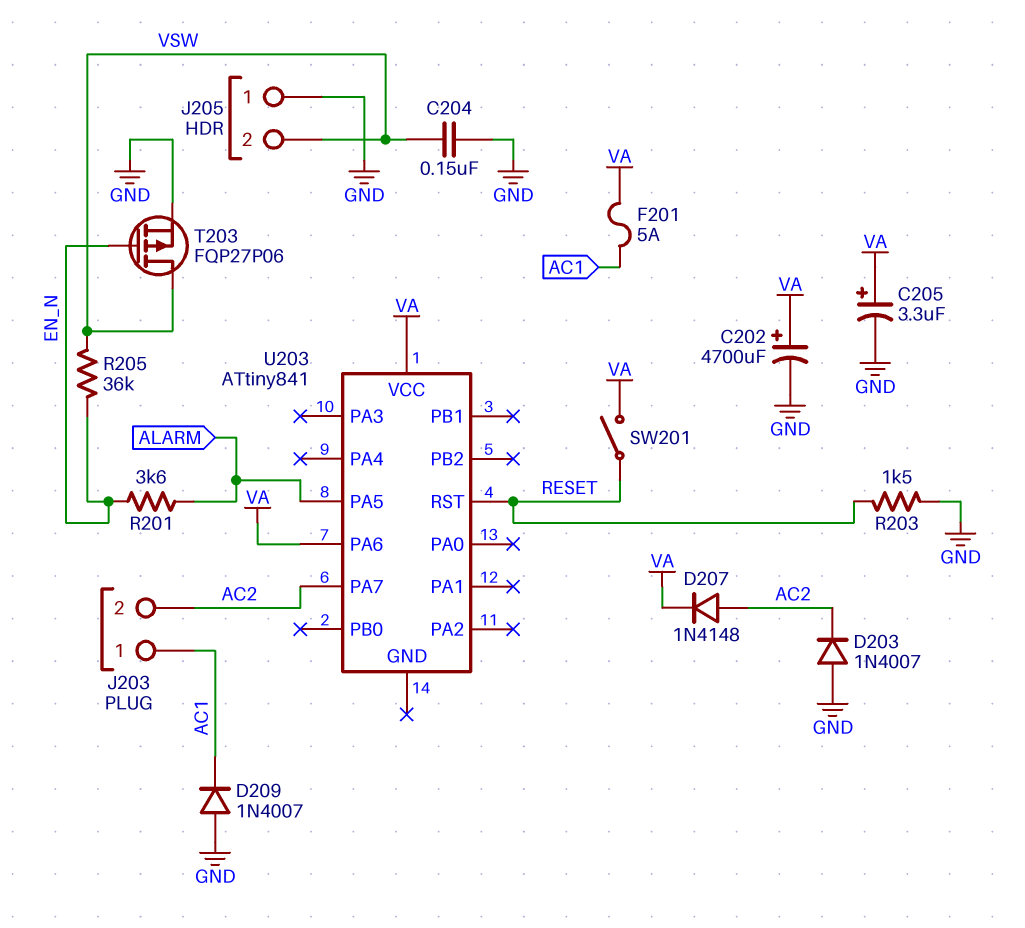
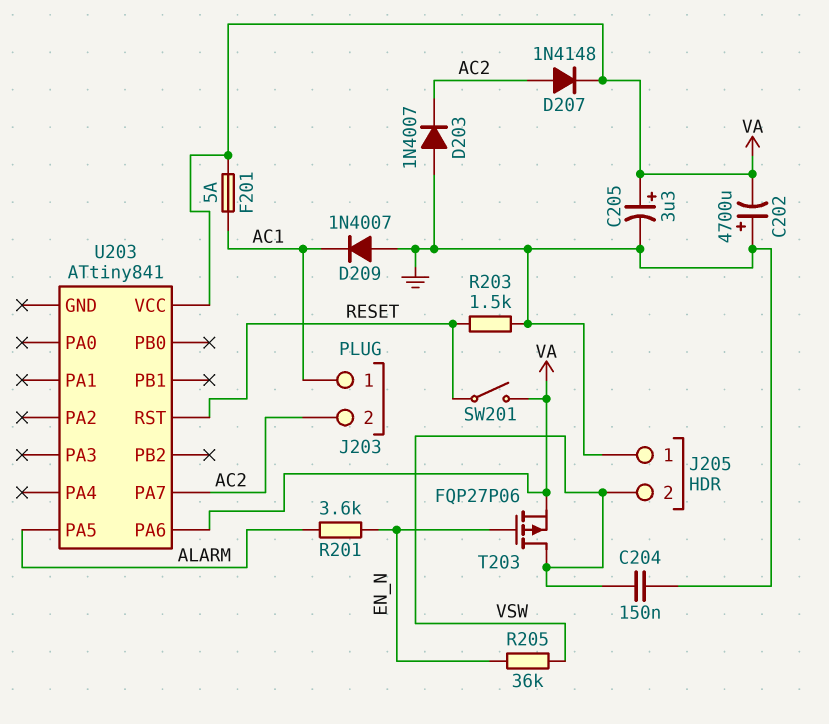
C202: 4700uF (plus VA, minus GND) -> 4700uF (plus GND, minus VA)
T203: PMOS FQP27P06 (G EN_N, D VSW, S GND) -> PMOS FQP27P06 (G EN_N, D VSW, S VA)

